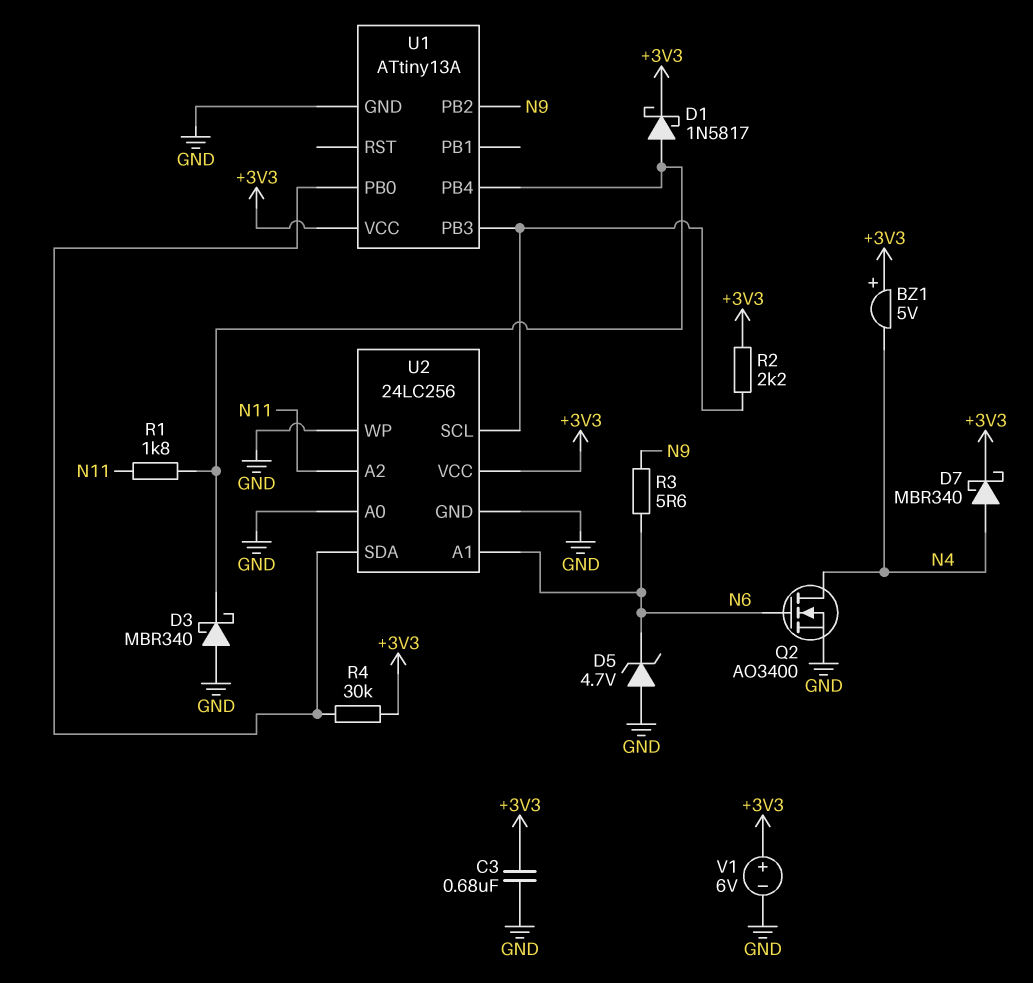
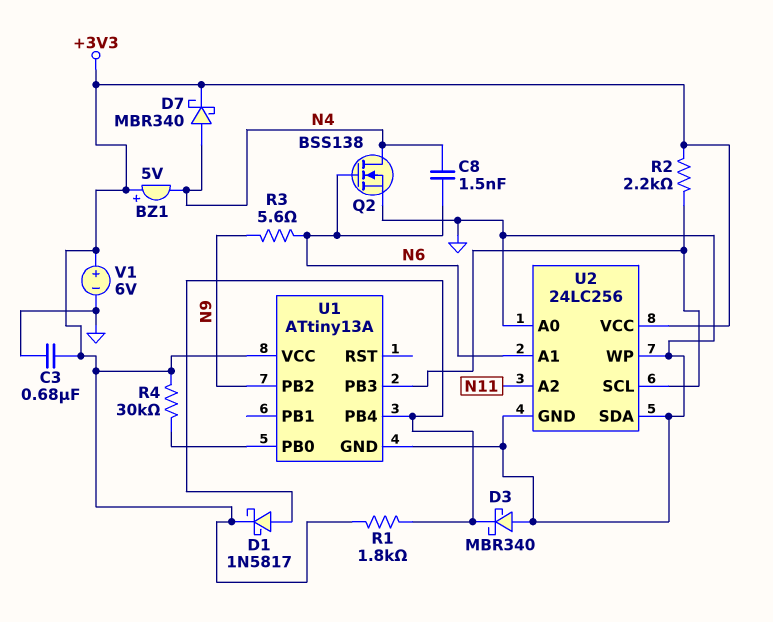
C8: none -> 1.5nF (N4, N6)
D5: zener 4.7V (A GND, K N6) -> none
Q2: NMOS AO3400 (G N6, D N4, S GND) -> NMOS BSS138 (G N6, D N4, S GND)
R1: 1.8k (N11, U1/PB4) -> 1.8k (+3V3, U1/PB4)
U2 pin SDA: U1/PB0 -> GND

